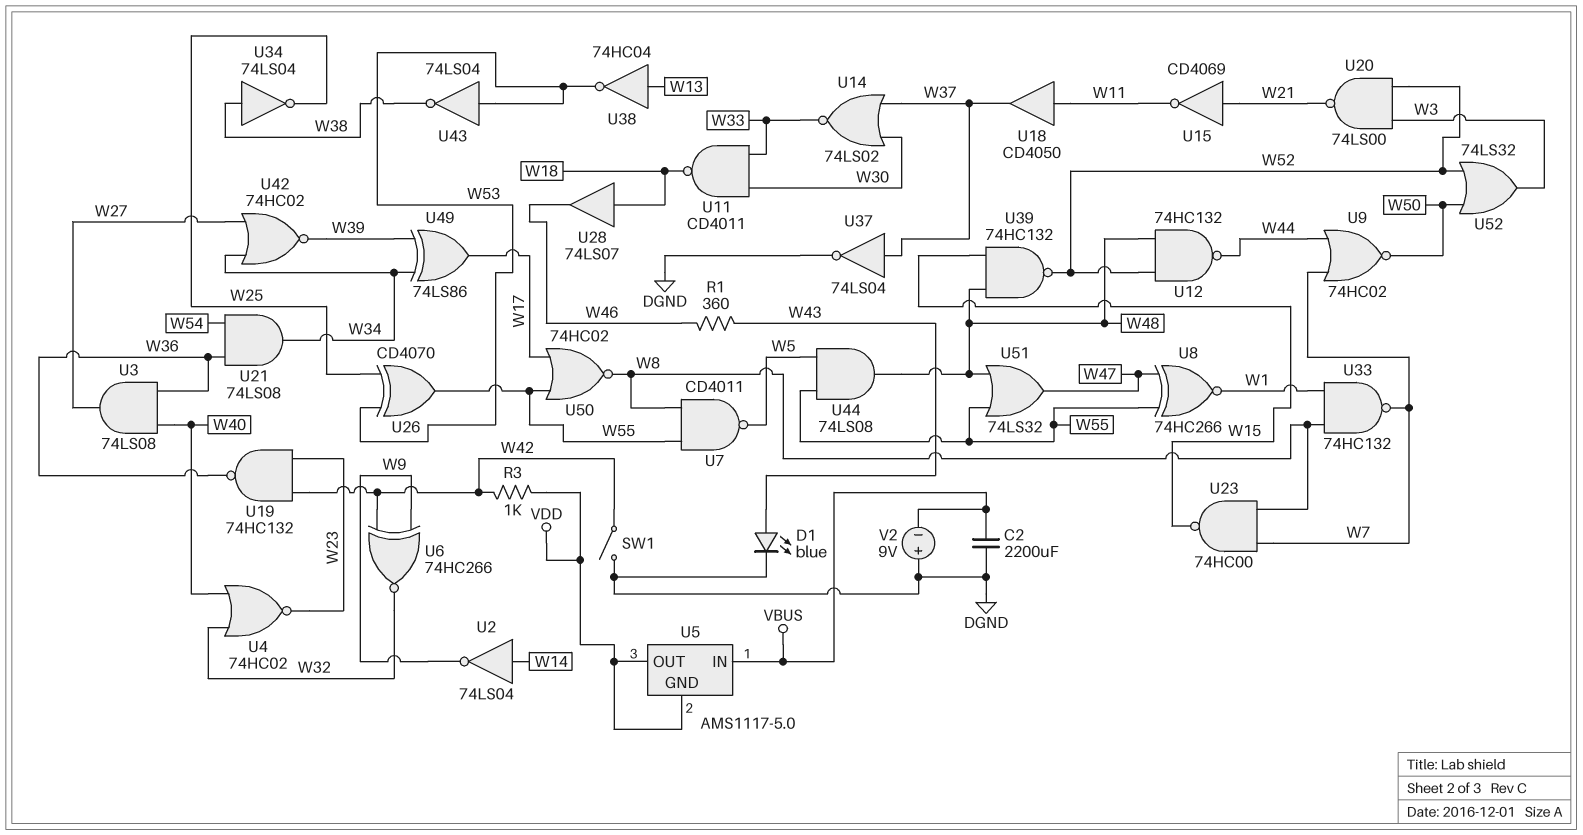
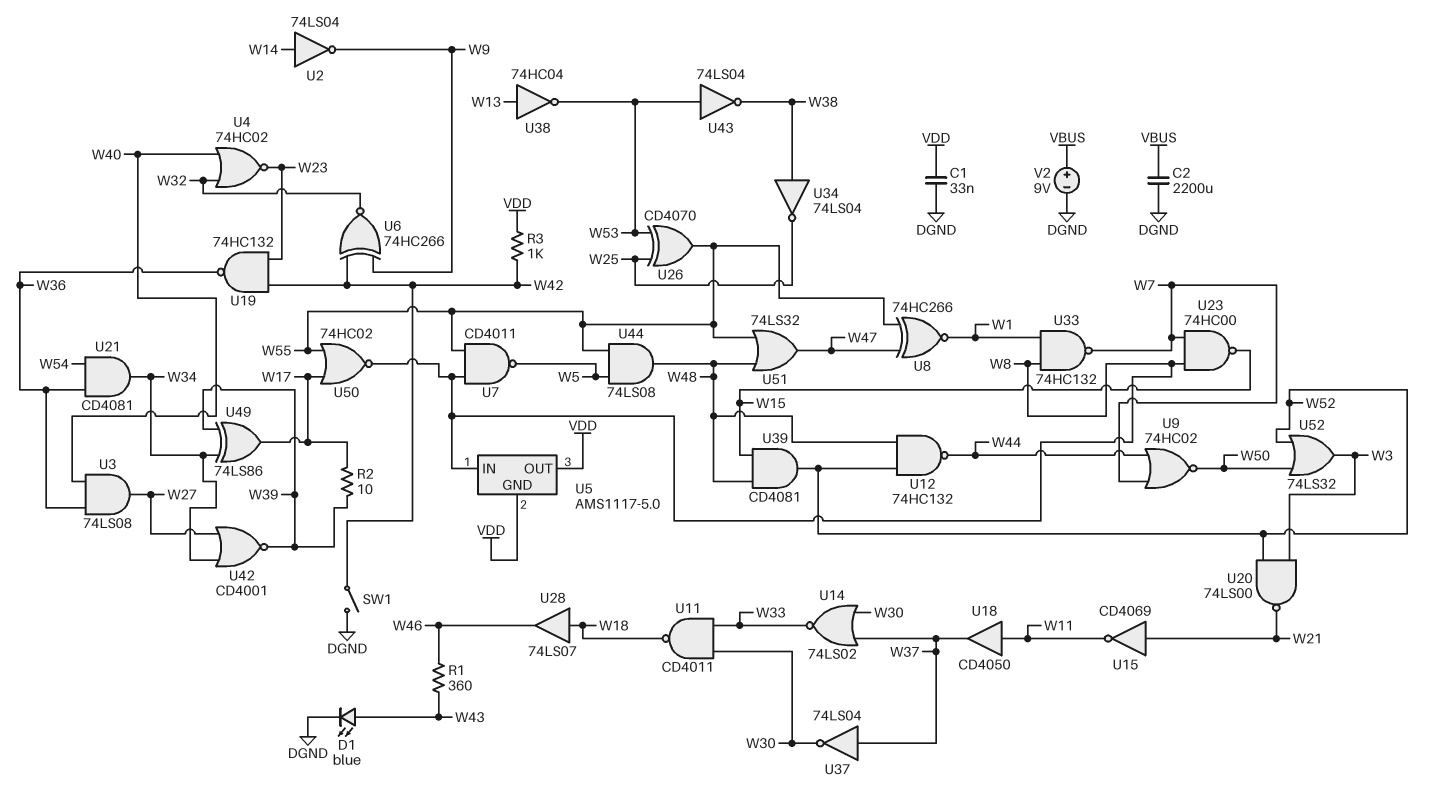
C1: none -> 33nF (DGND, VDD)
R2: none -> 10 (W17, W39)
U5 pin IN: VBUS -> W8
U21: AND 74LS08 (in W36, in W54, out W34) -> AND CD4081 (in W36, in W54, out W34)
U37: NOT 74LS04 (in W37, out DGND) -> NOT 74LS04 (in W37, out W30)
U39: NAND 74HC132 (in W15, in W48, out W52) -> AND CD4081 (in W15, in W48, out W52)
U42: NOR 74HC02 (in W27, in W34, out W39) -> NOR CD4001 (in W27, in W34, out W39)
V2: 9V (plus DGND, minus VBUS) -> 9V (plus VBUS, minus DGND)

